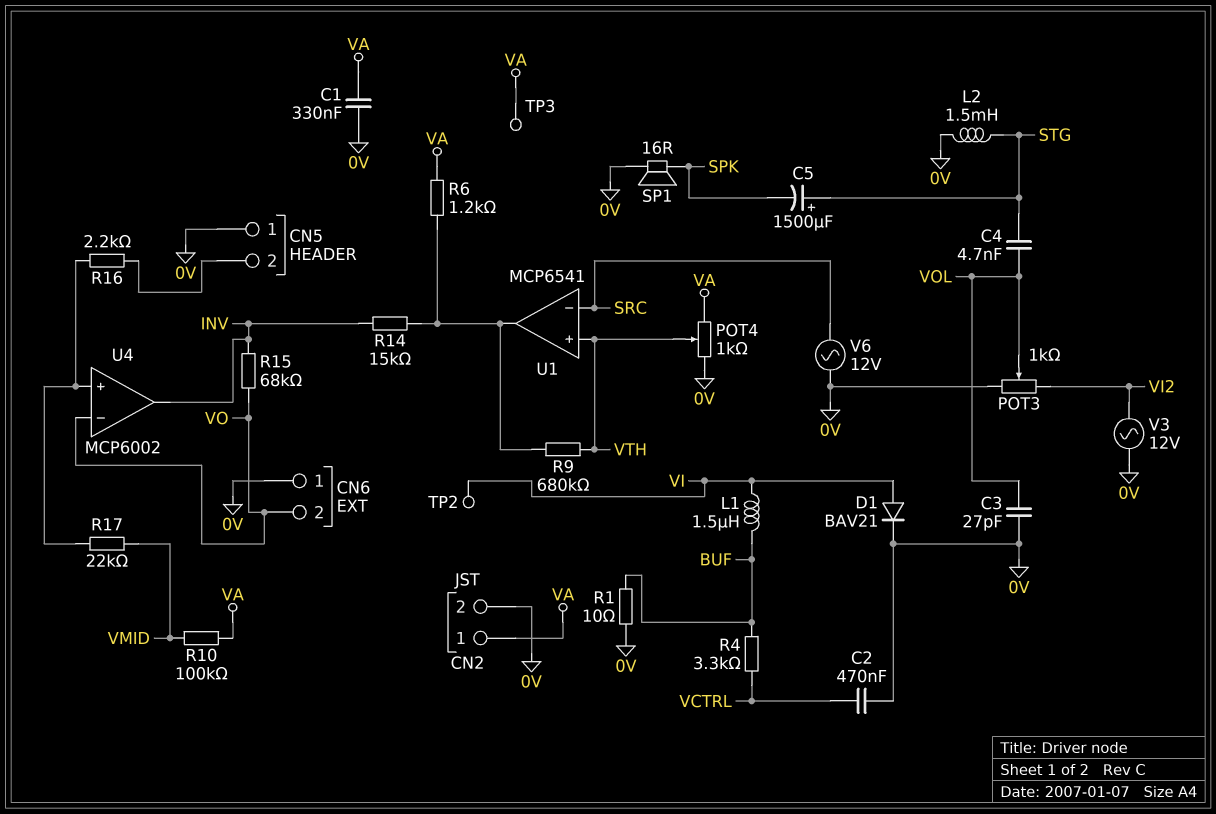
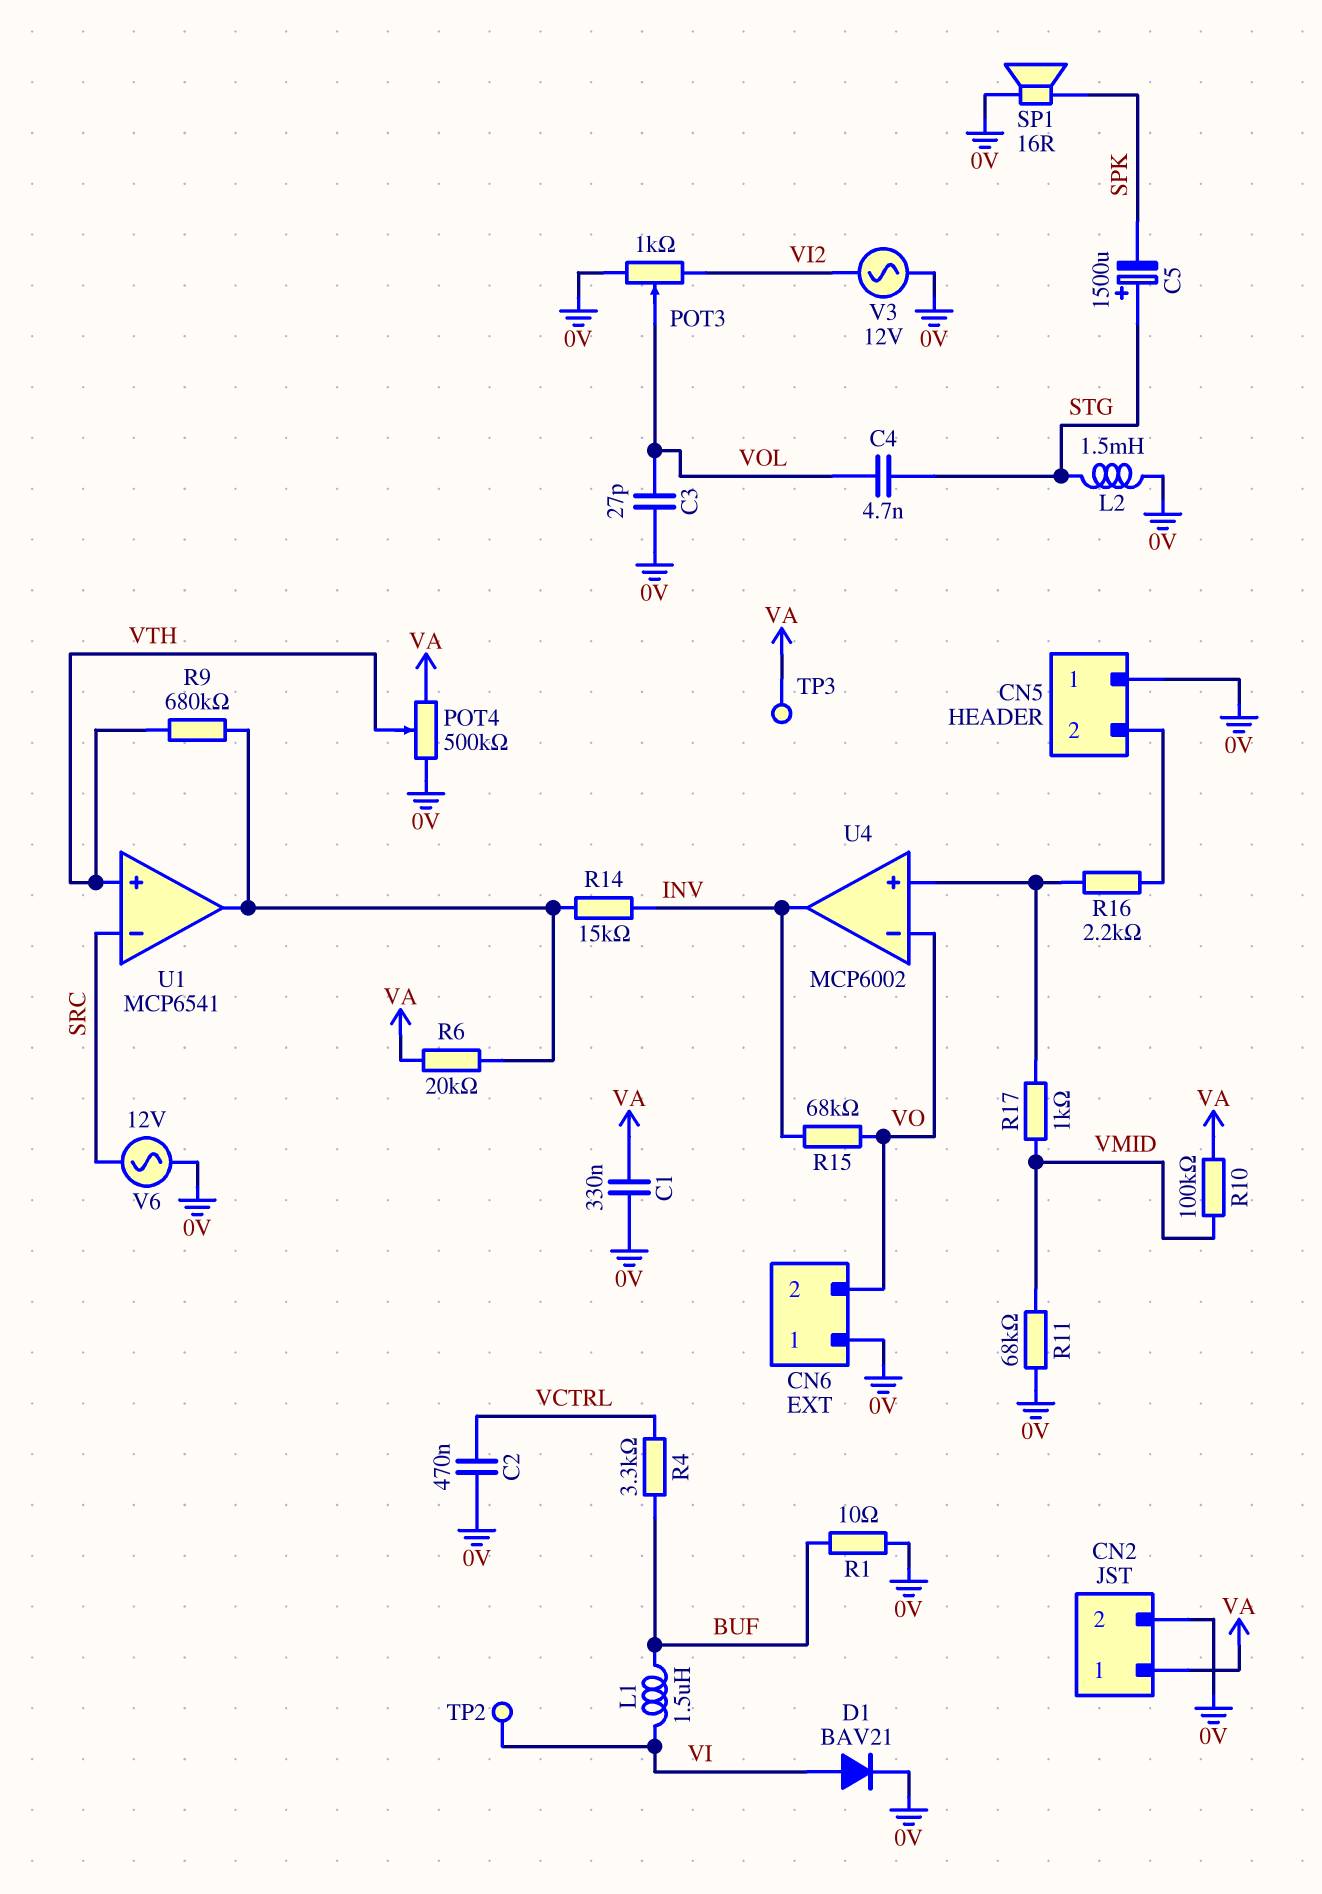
POT4: 1k (0V, VA, wiper VTH) -> 500k (0V, VA, wiper VTH)
R6: 1.2k (U1/out, VA) -> 20k (U1/out, VA)
R11: none -> 68k (0V, VMID)
R17: 22k (U4/in+, VMID) -> 1k (U4/in+, VMID)

